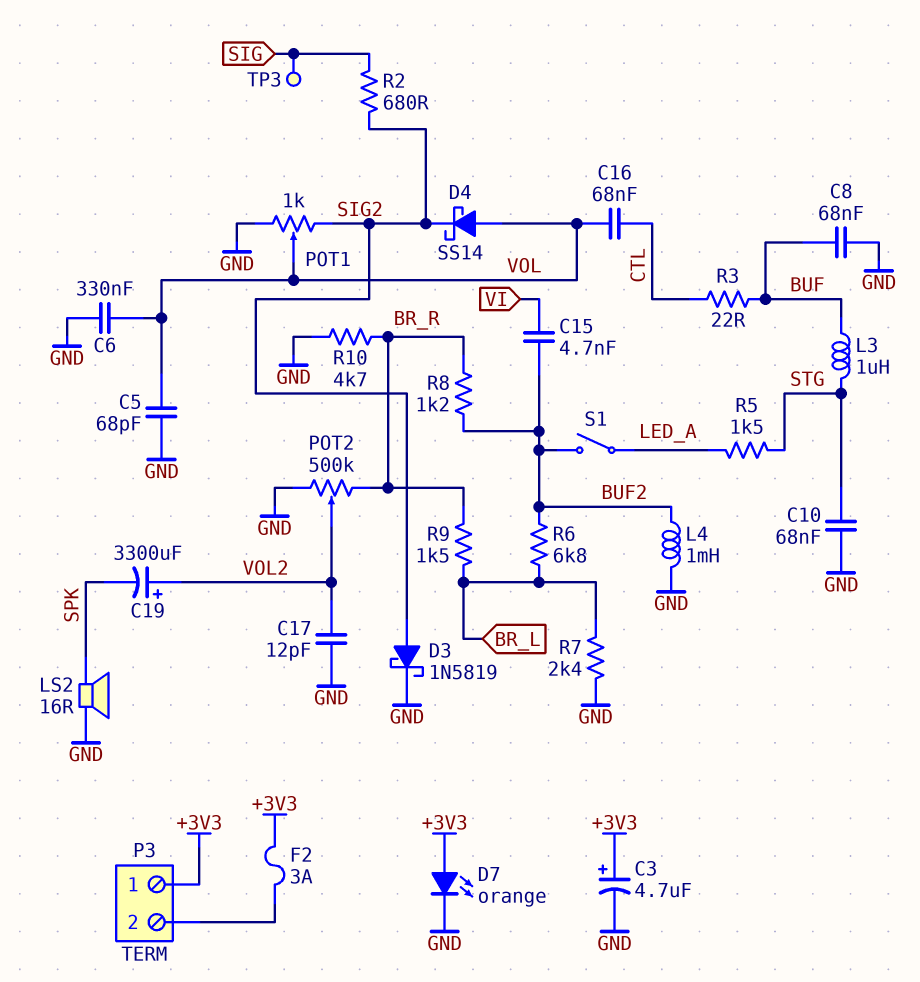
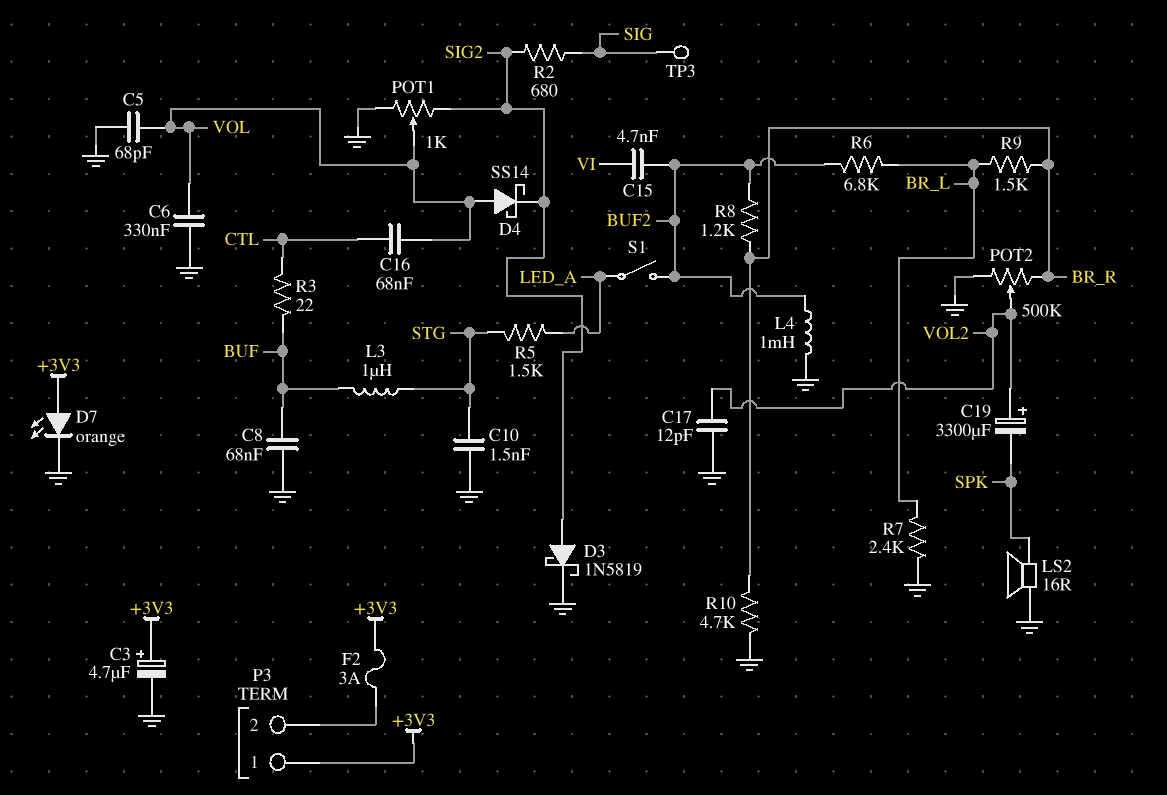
C10: 68nF (GND, STG) -> 1.5nF (GND, STG)

